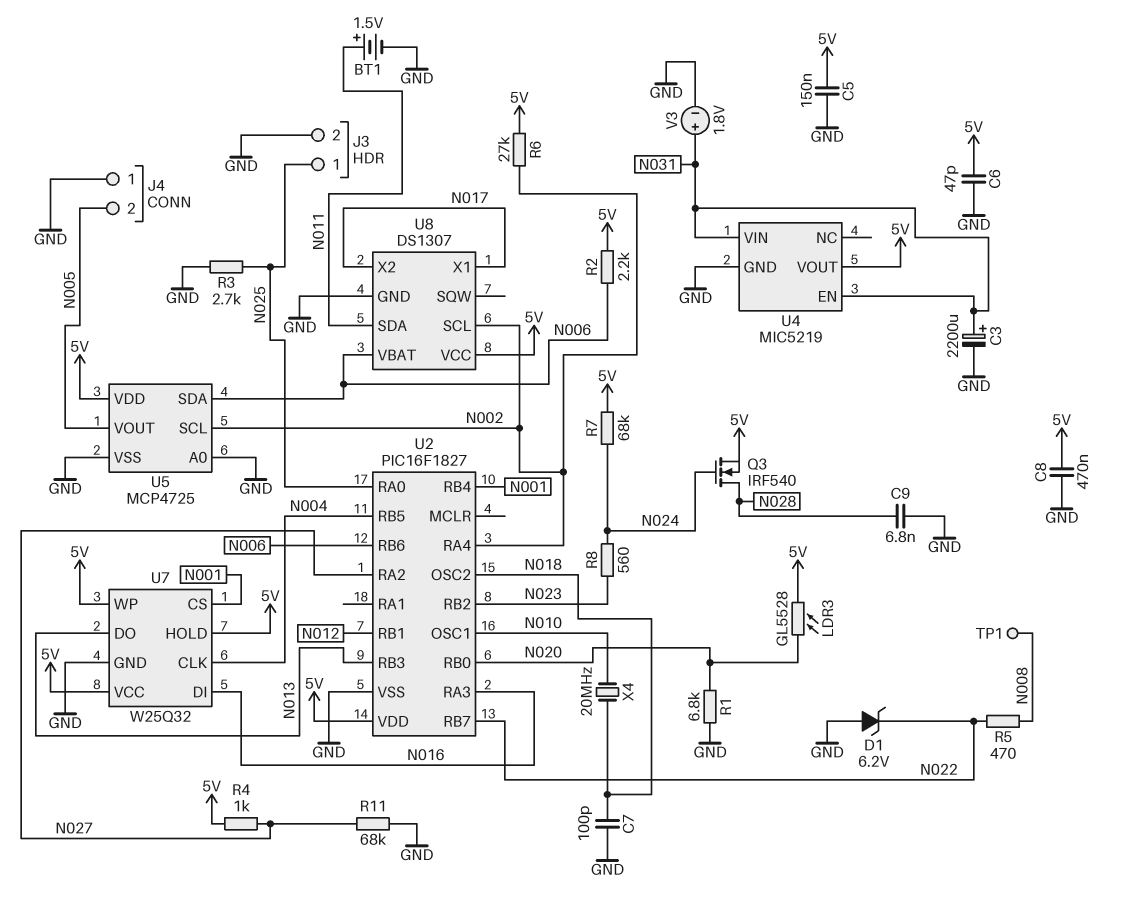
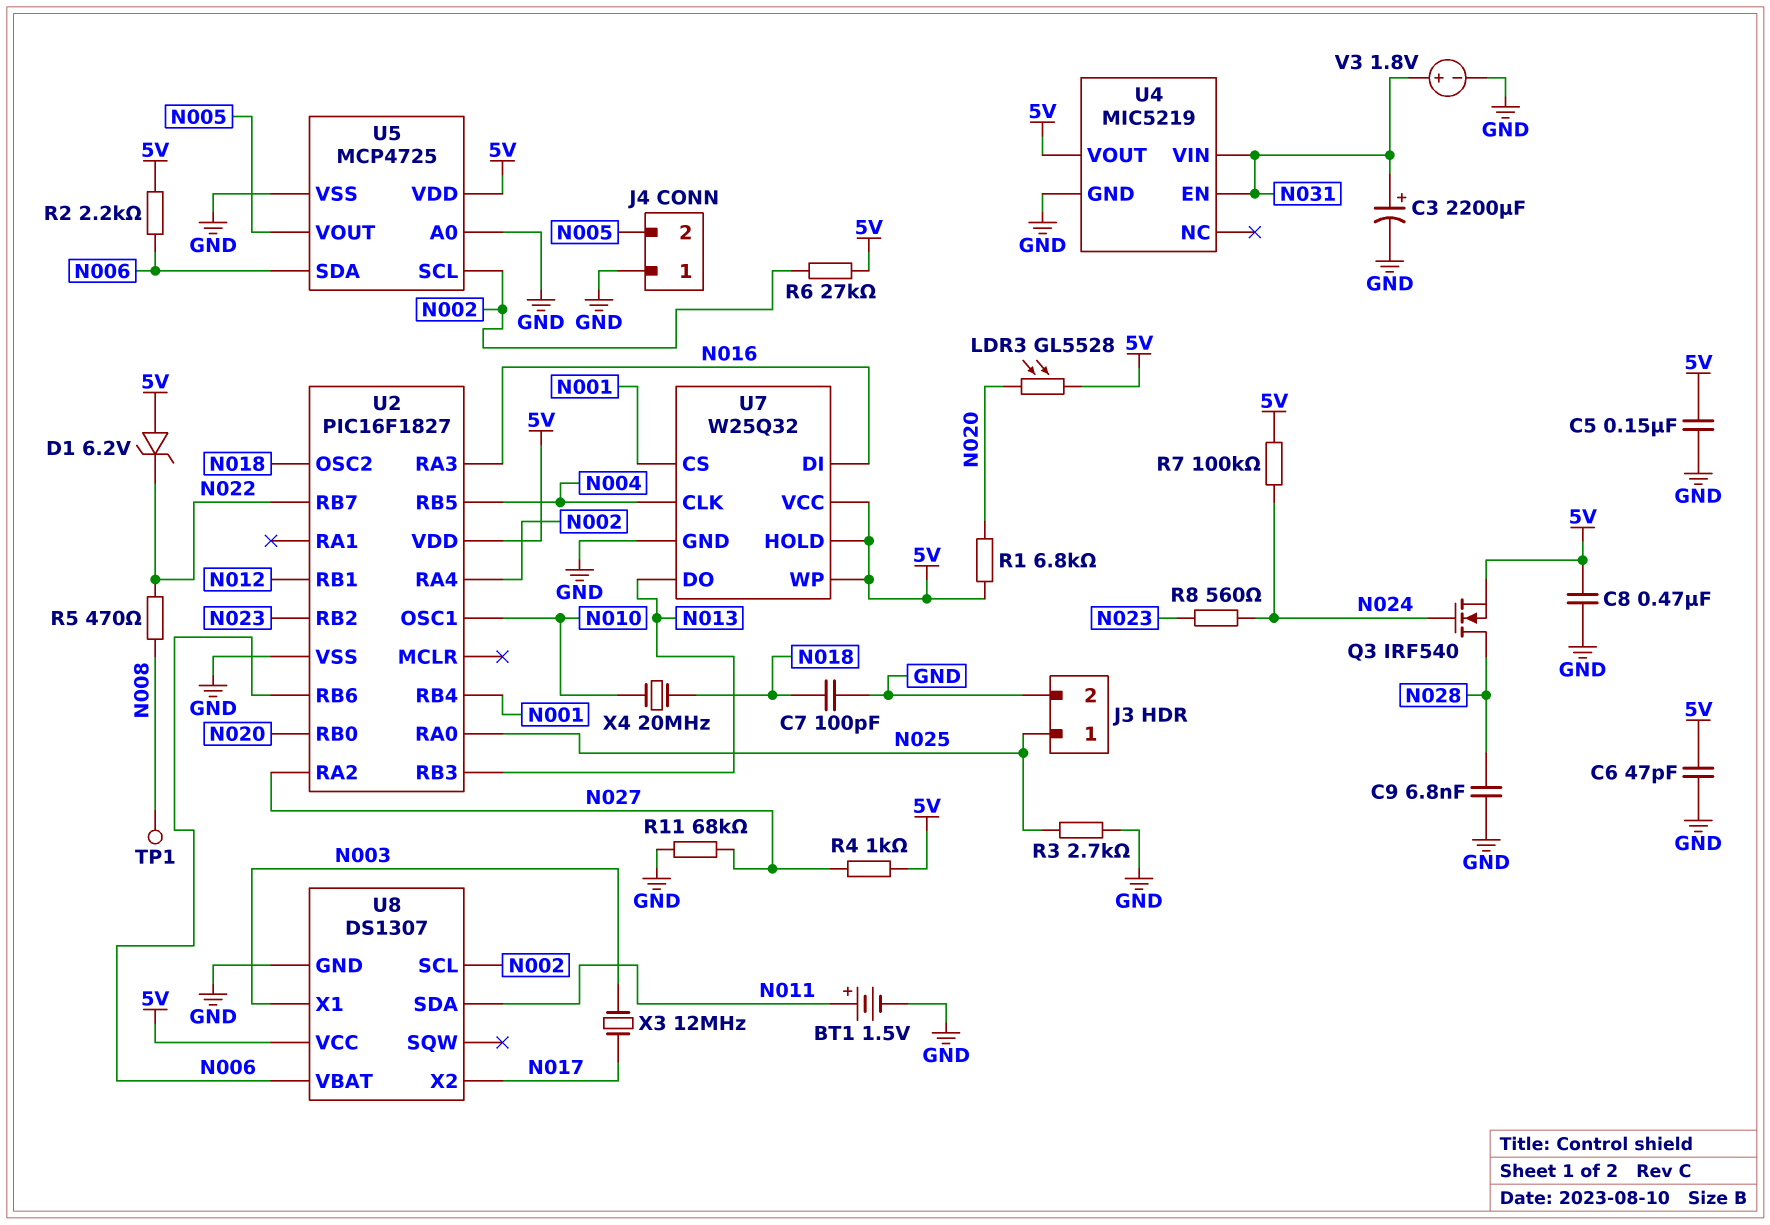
D1: zener 6.2V (A GND, K N022) -> zener 6.2V (A 5V, K N022)
R1: 6.8k (GND, N020) -> 6.8k (5V, N020)
R7: 68k (5V, N024) -> 100k (5V, N024)
U8 pin X1: N017 -> N003
X3: none -> 12MHz (N003, N017)

